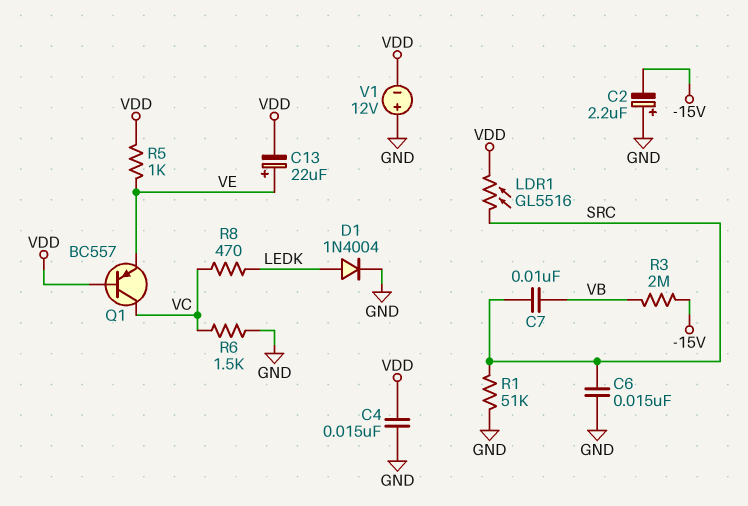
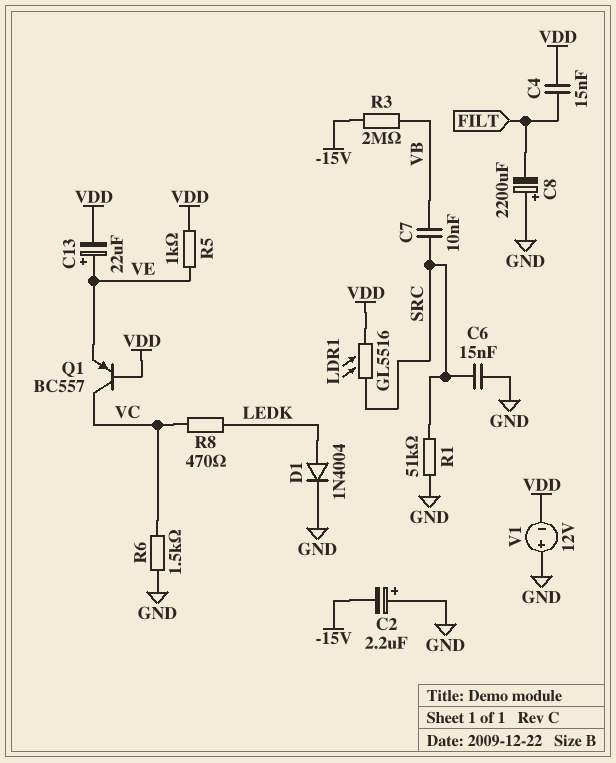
C4: 15nF (GND, VDD) -> 15nF (FILT, VDD)
C8: none -> 2200uF (plus GND, minus FILT)

